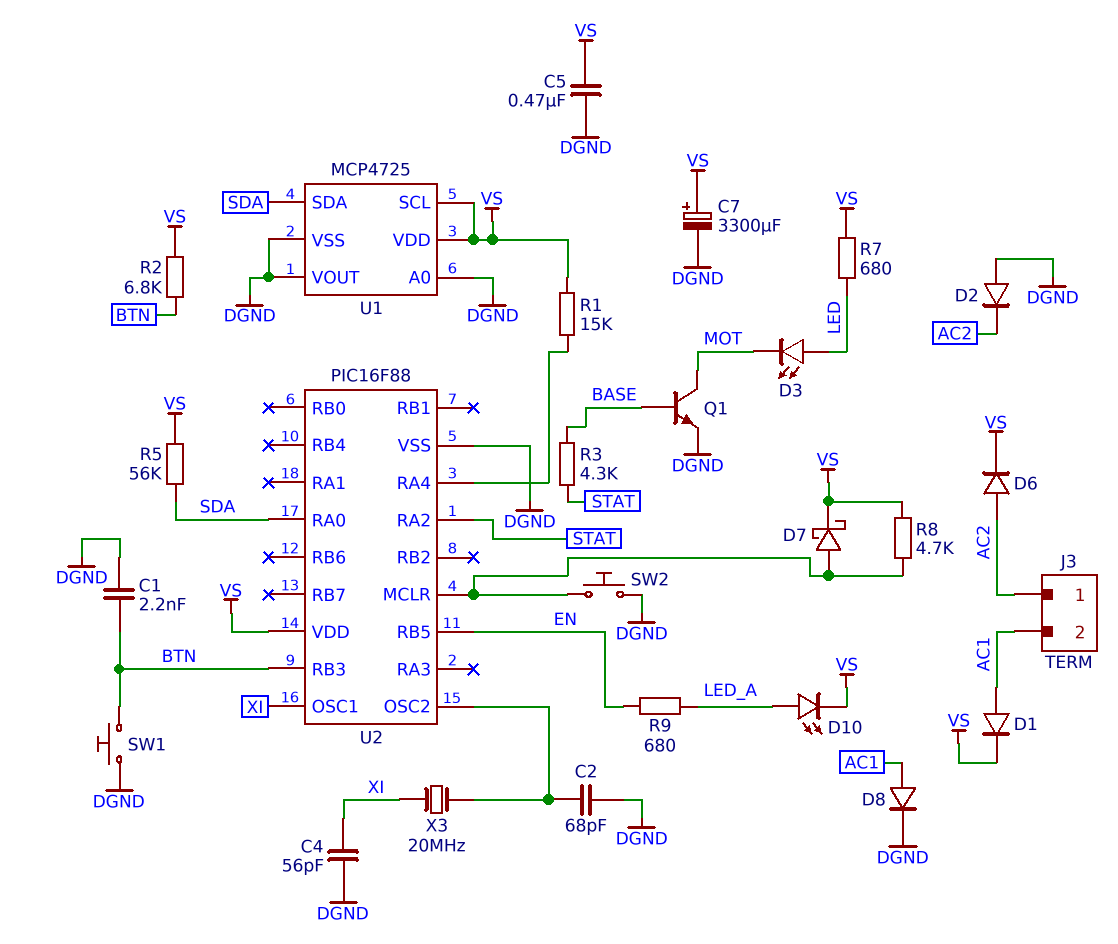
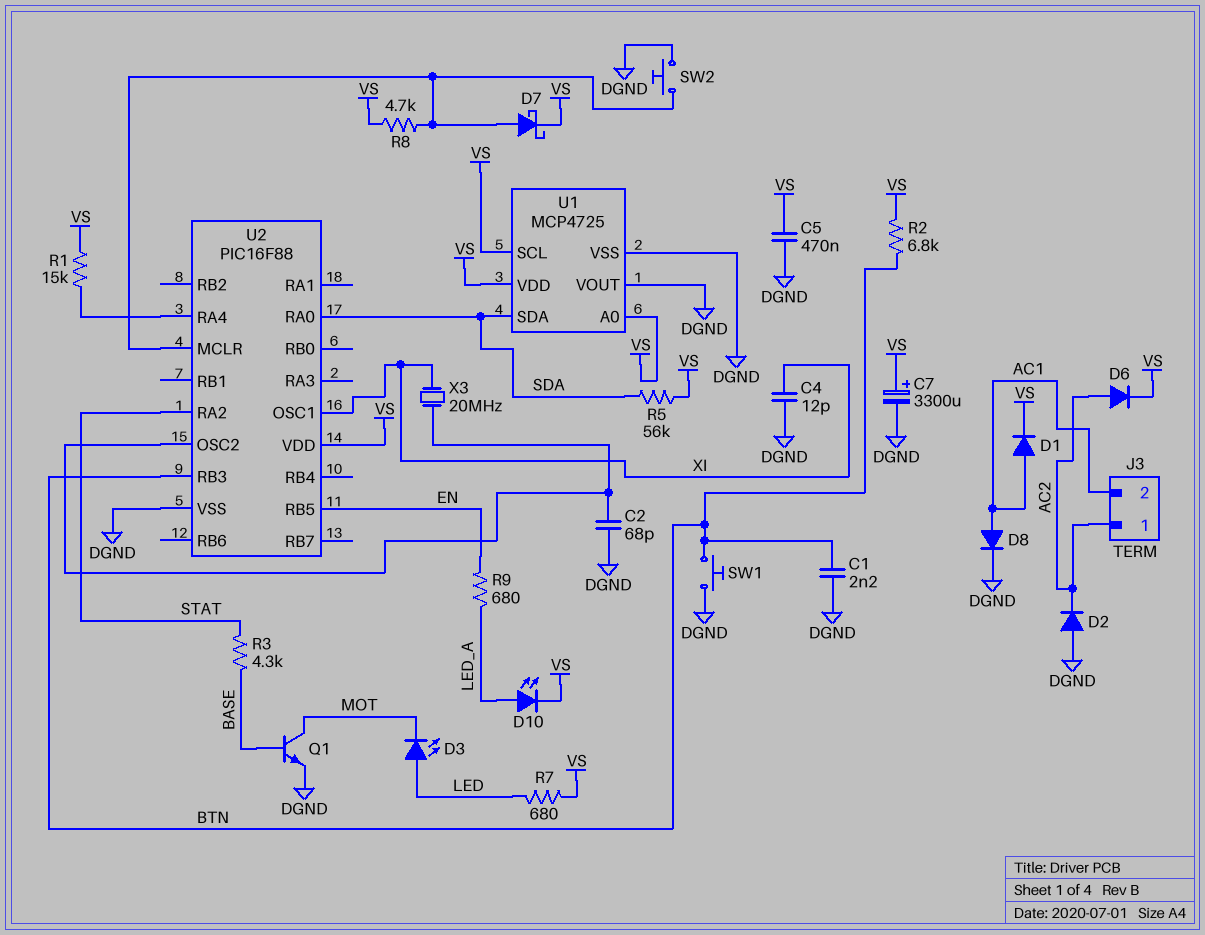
C4: 56pF (DGND, XI) -> 12pF (DGND, XI)
U1 pin A0: DGND -> VS

